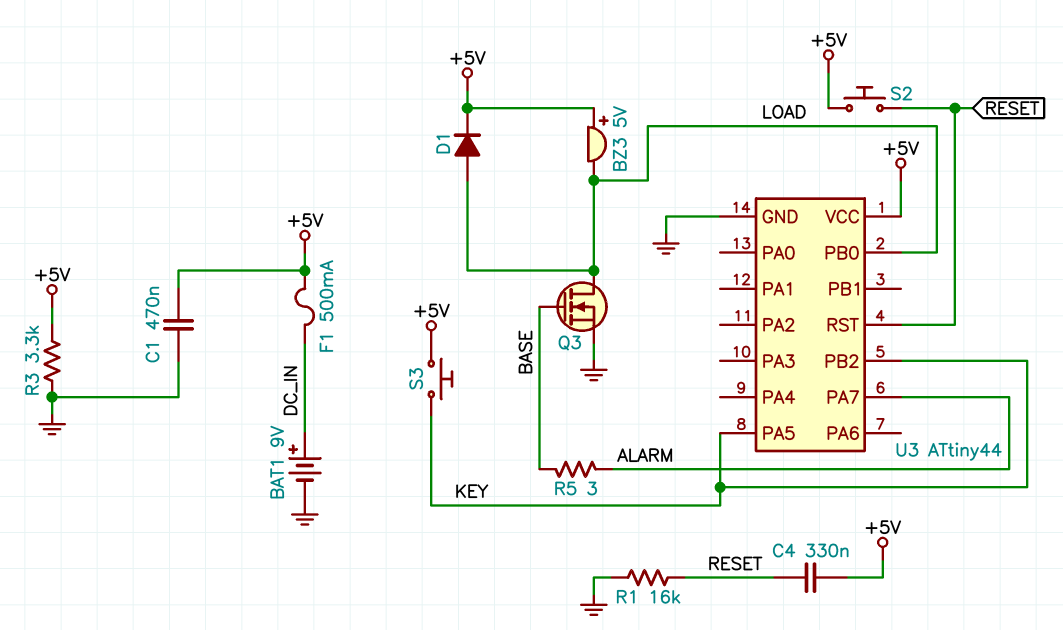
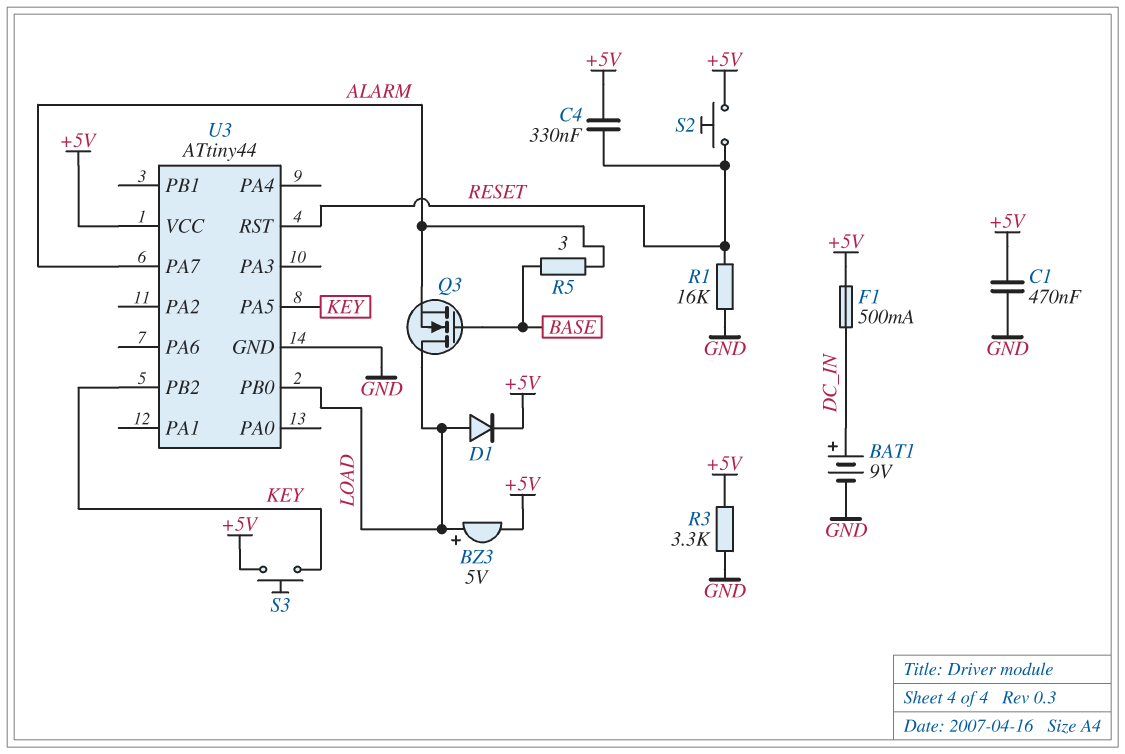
BZ3: buzzer 5V (plus +5V, minus LOAD) -> buzzer 5V (plus LOAD, minus +5V)
Q3: NMOS (G BASE, D LOAD, S GND) -> NMOS (G BASE, D LOAD, S ALARM)

